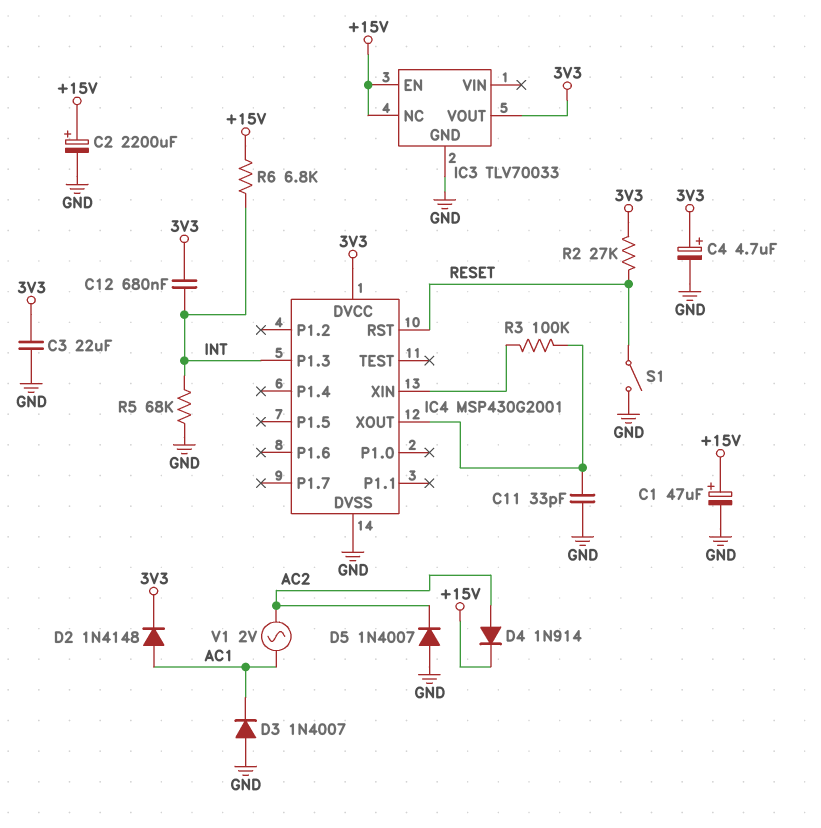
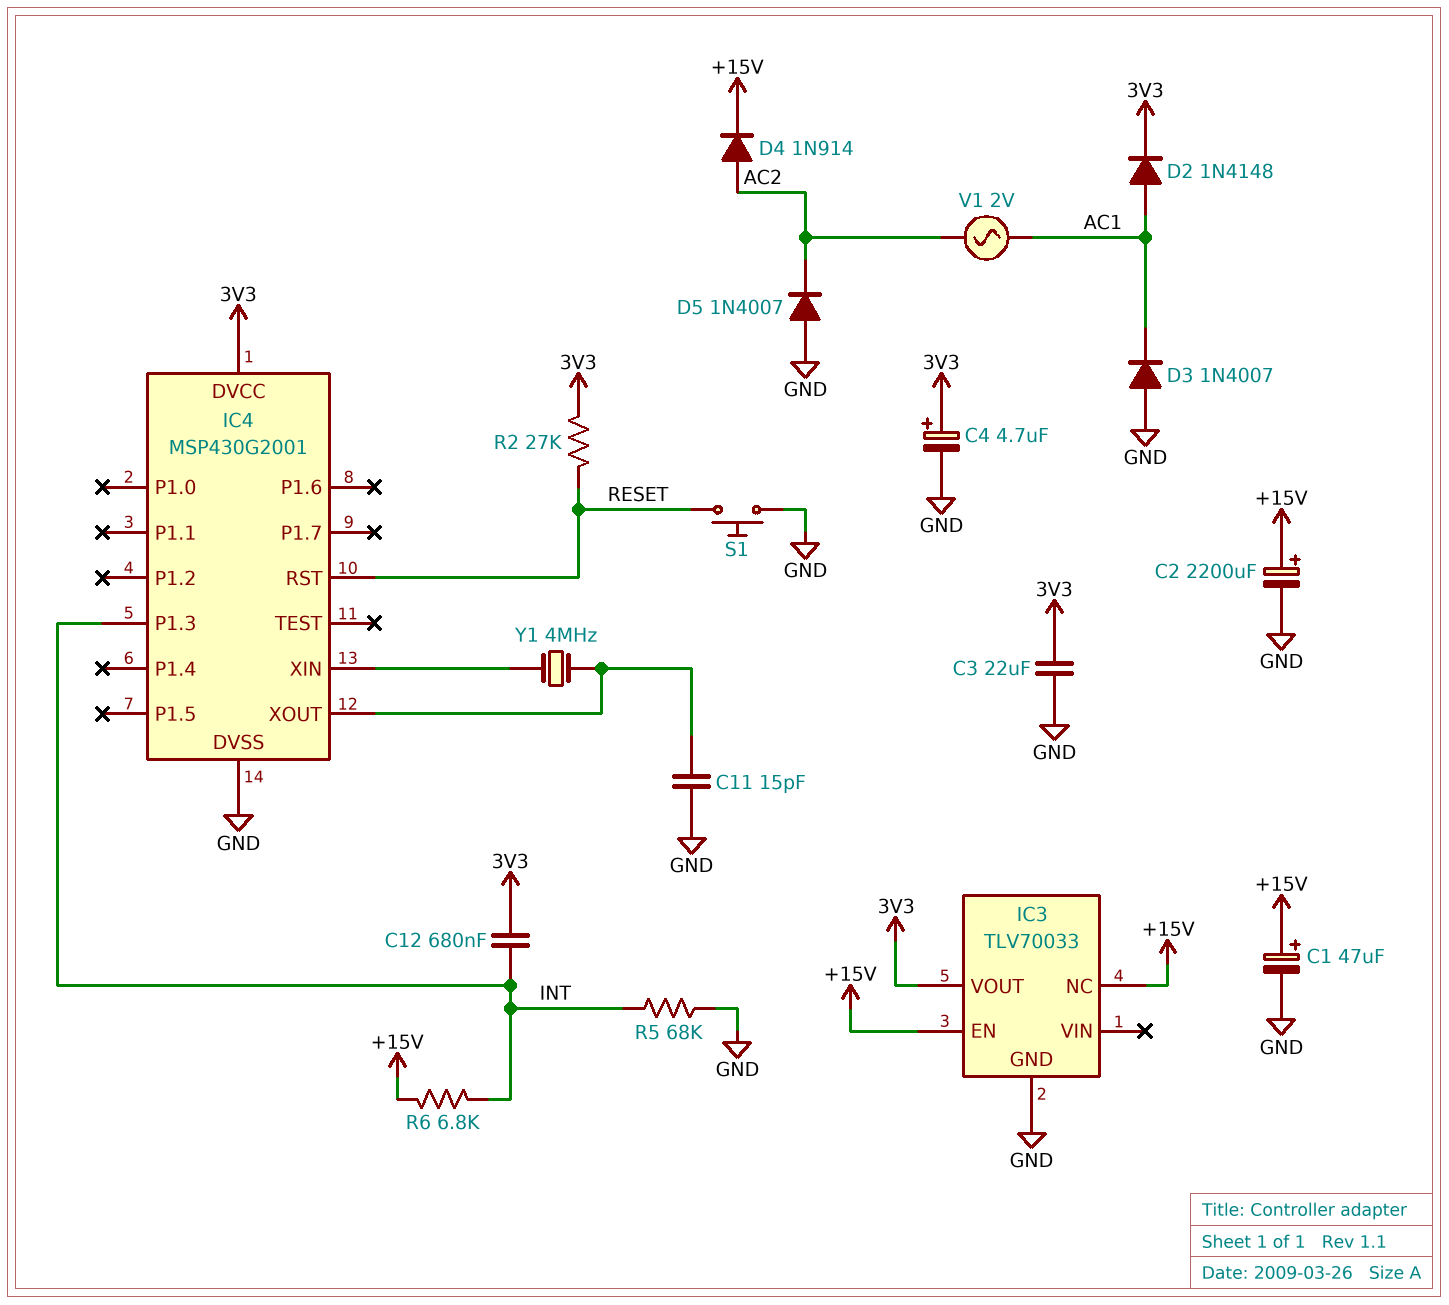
C11: 33pF (GND, IC4/XOUT) -> 15pF (GND, IC4/XOUT)
R3: 100k (IC4/XIN, IC4/XOUT) -> none
S1: switch (GND, RESET) -> button (GND, RESET)
Y1: none -> 4MHz (IC4/XIN, IC4/XOUT)

